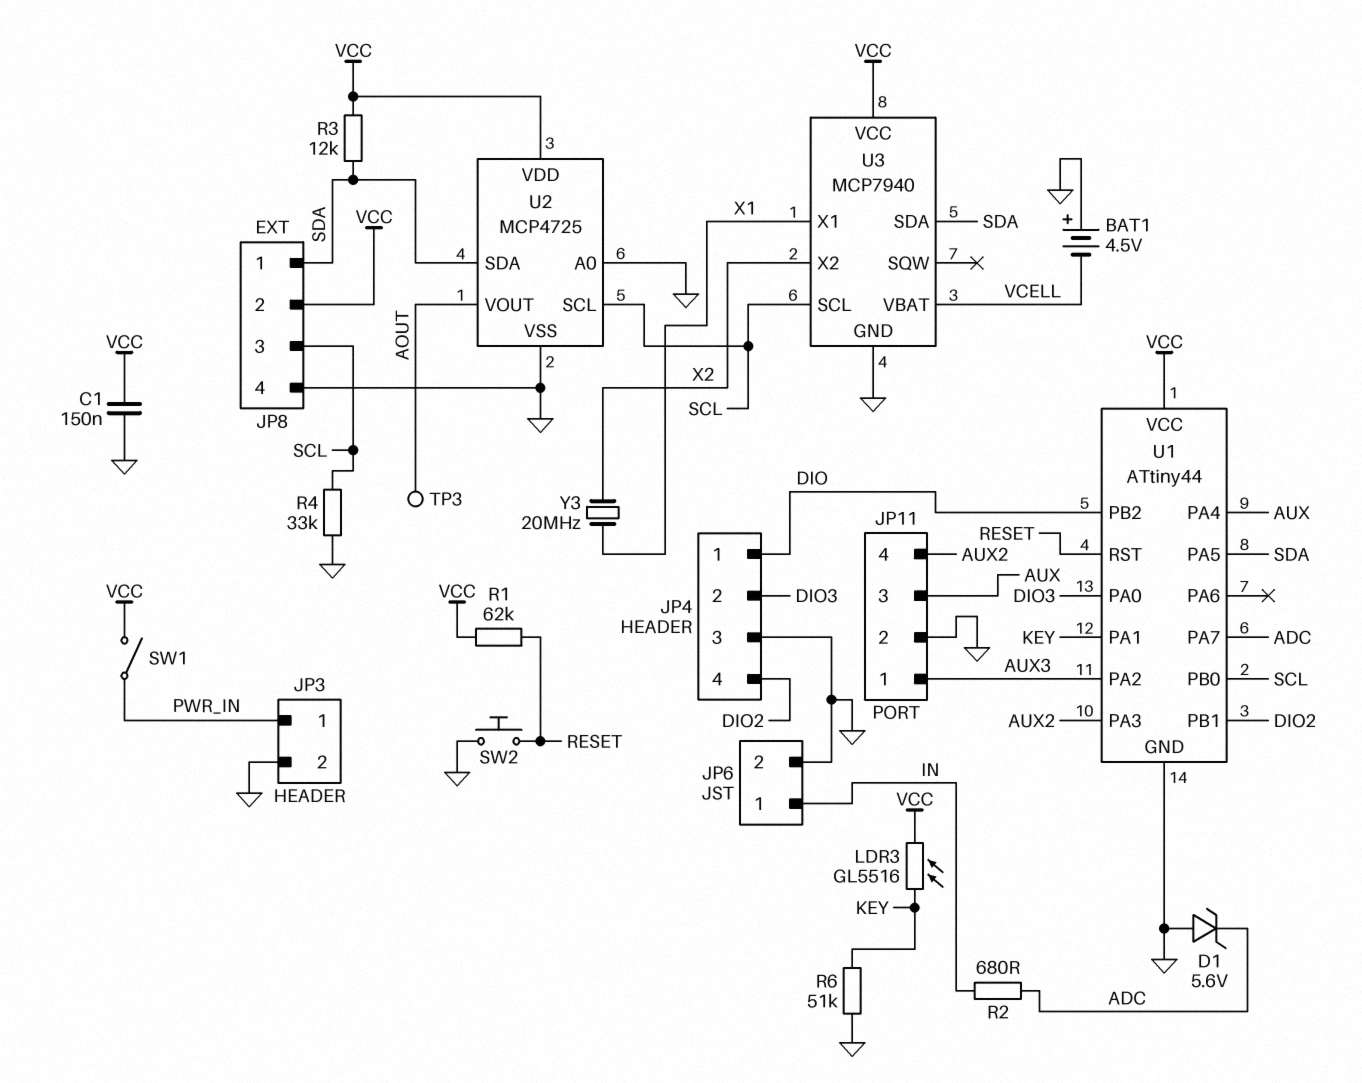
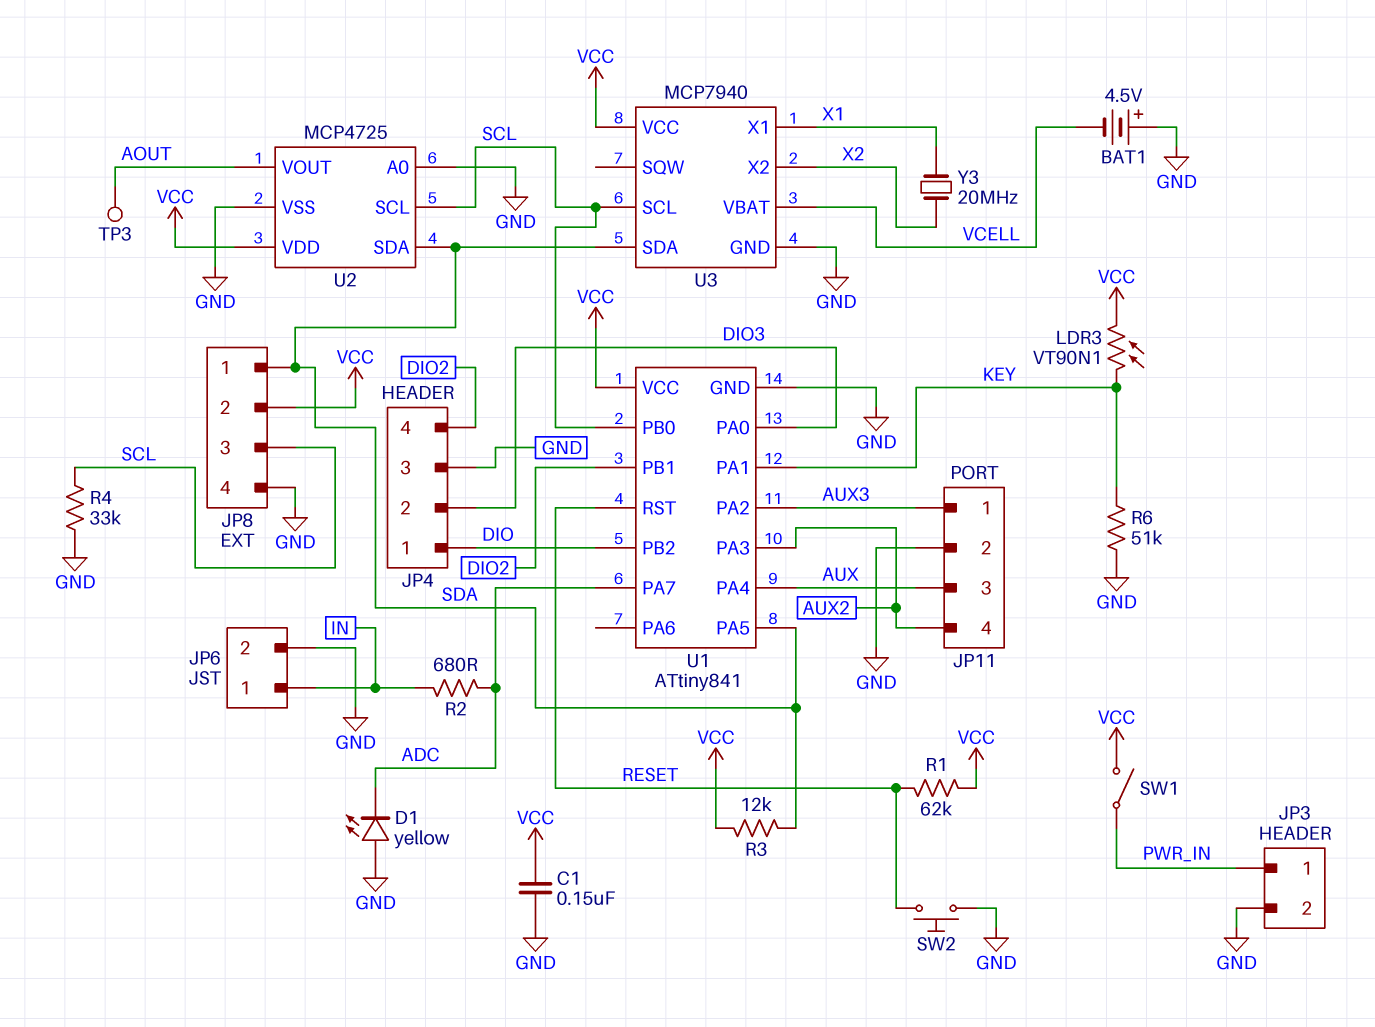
D1: zener 5.6V (A GND, K ADC) -> LED yellow (A GND, K ADC)
LDR3: GL5516 (KEY, VCC) -> VT90N1 (KEY, VCC)
U1: ATtiny44 -> ATtiny841

